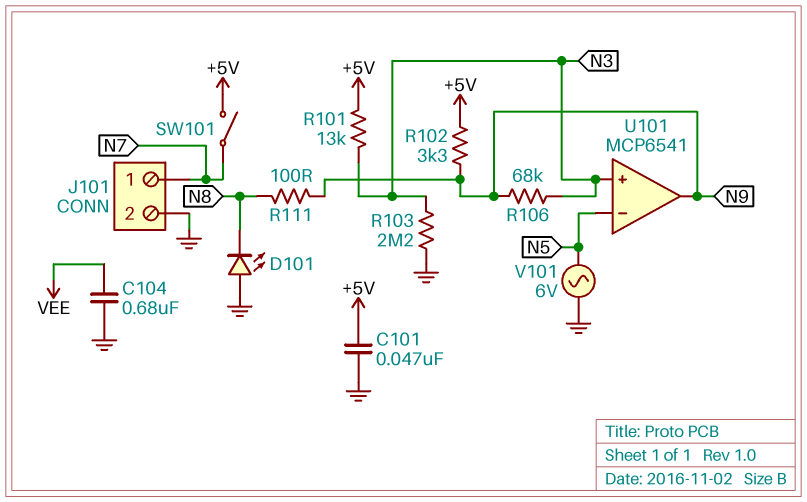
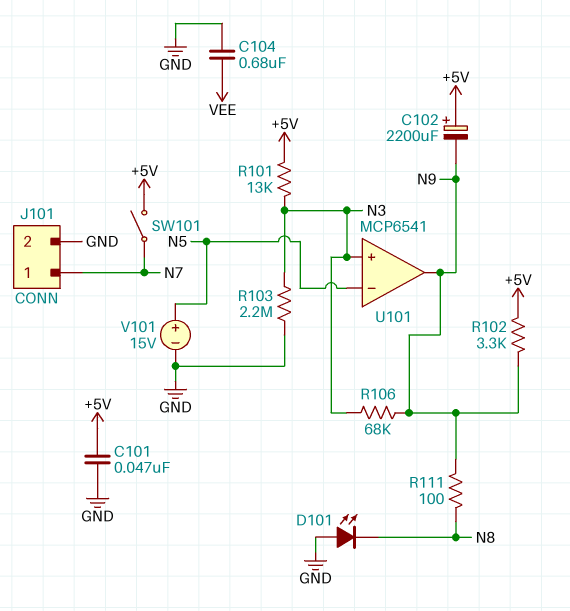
C102: none -> 2200uF (plus +5V, minus N9)
V101: AC 6V (GND, N5) -> 15V (plus N5, minus GND)

